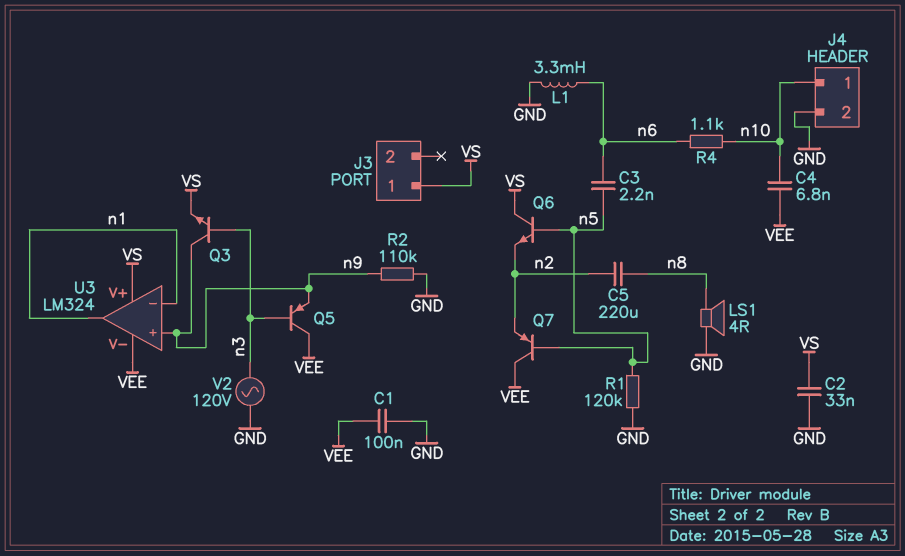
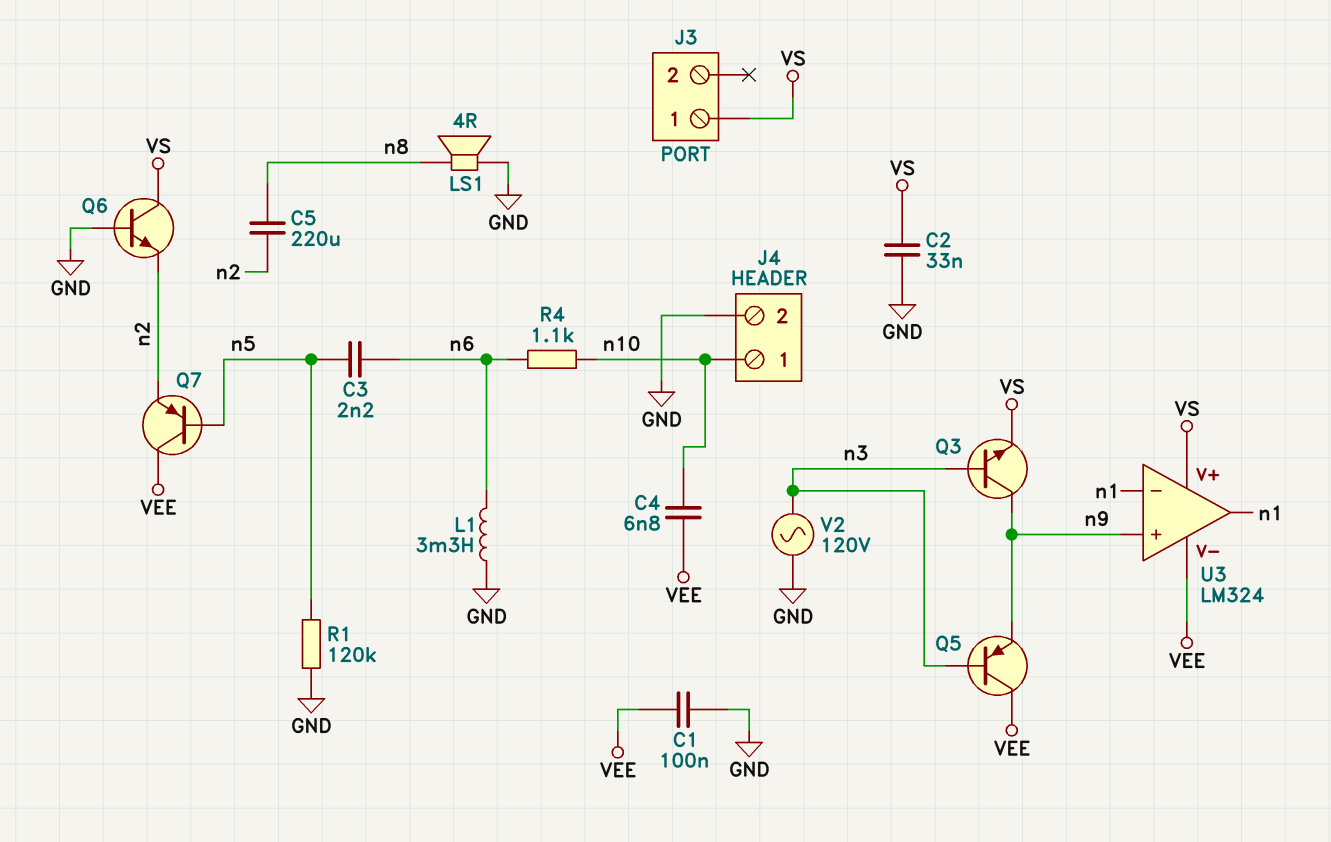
Q6: NPN (B n5, C VS, E n2) -> NPN (B GND, C VS, E n2)
R2: 110k (GND, n9) -> none

